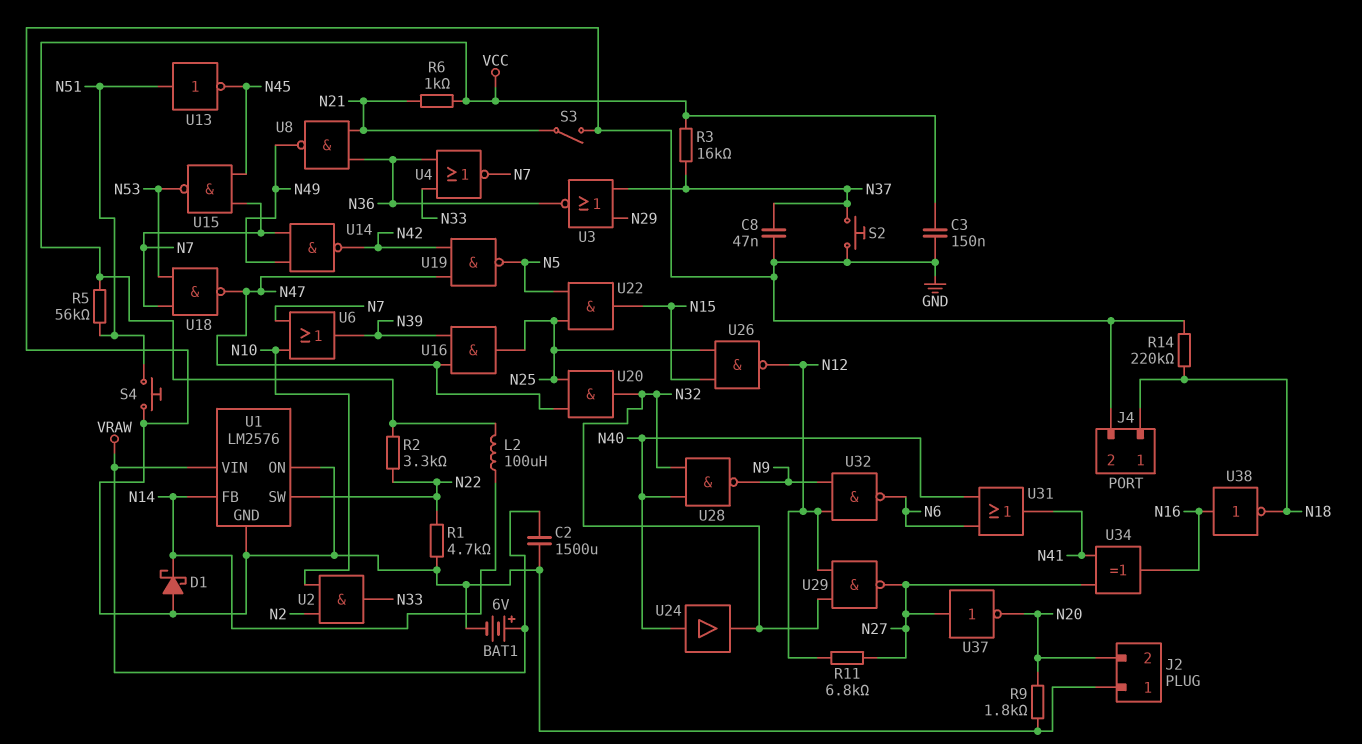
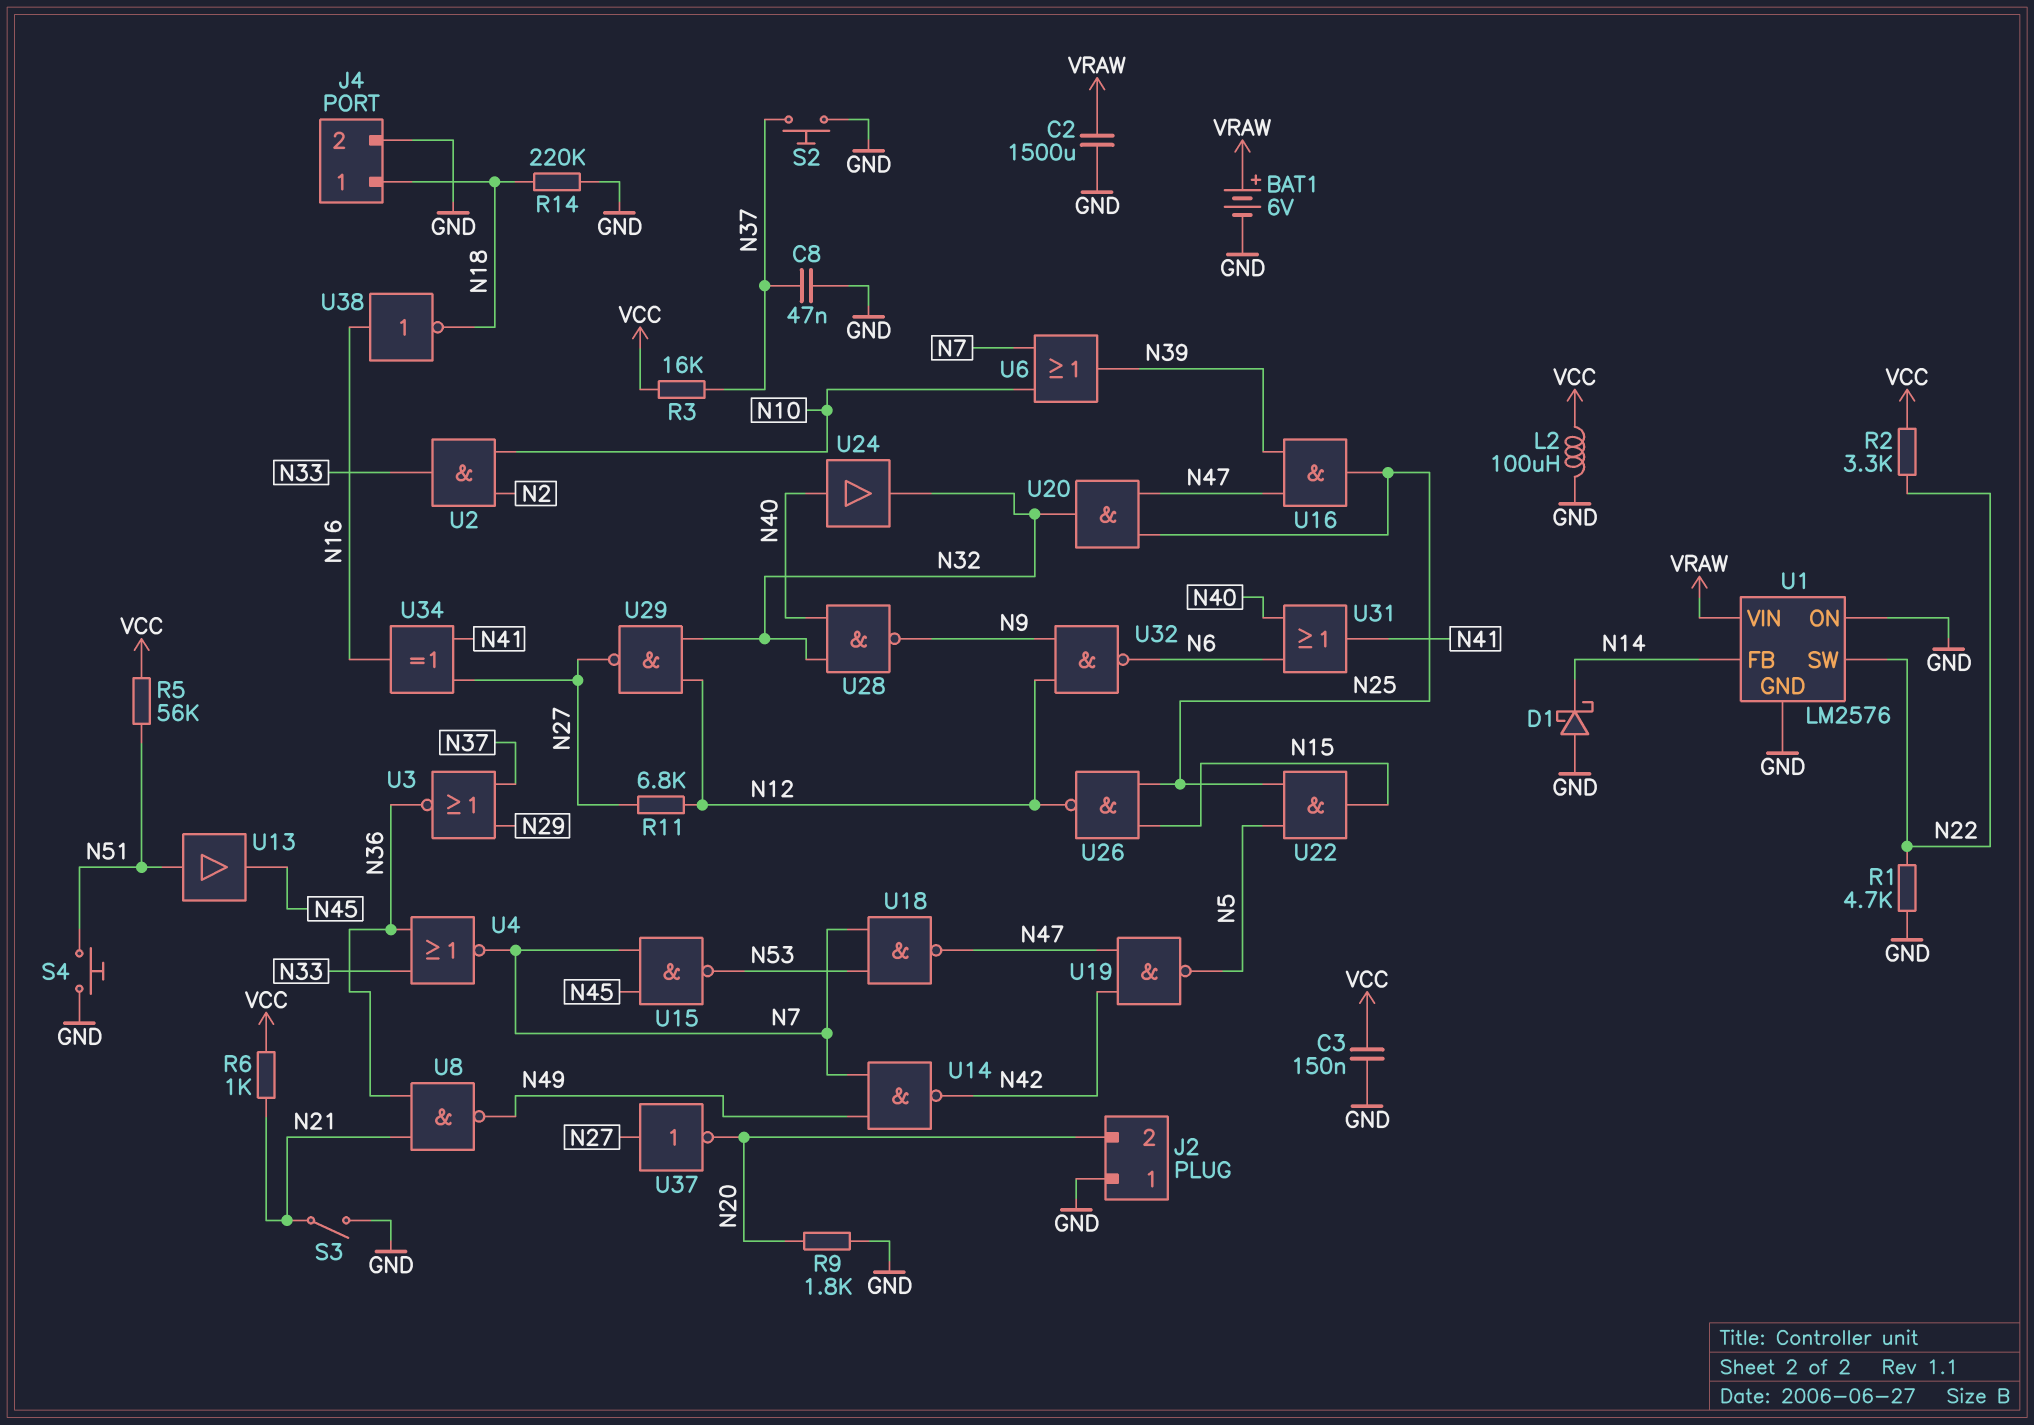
L2: 100uH (N14, VCC) -> 100uH (GND, VCC)
U13: NOT (in N51, out N45) -> buffer (in N51, out N45)

